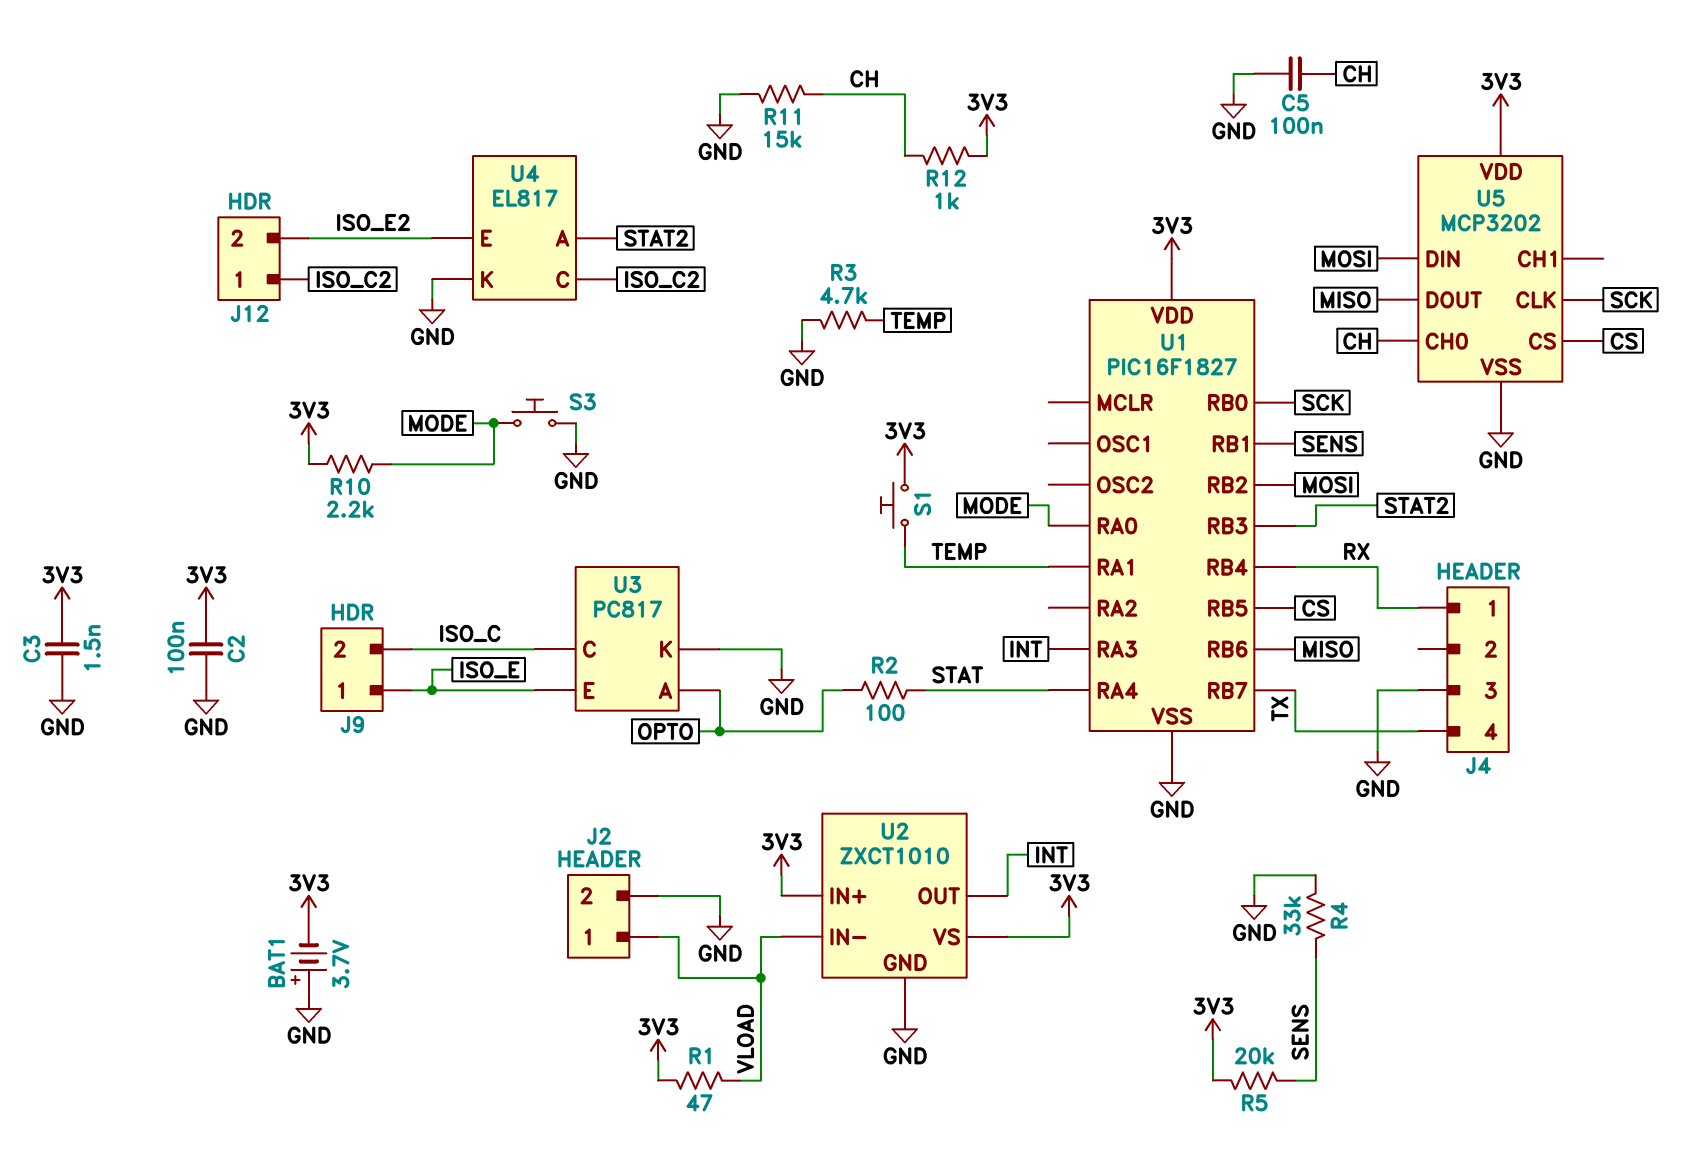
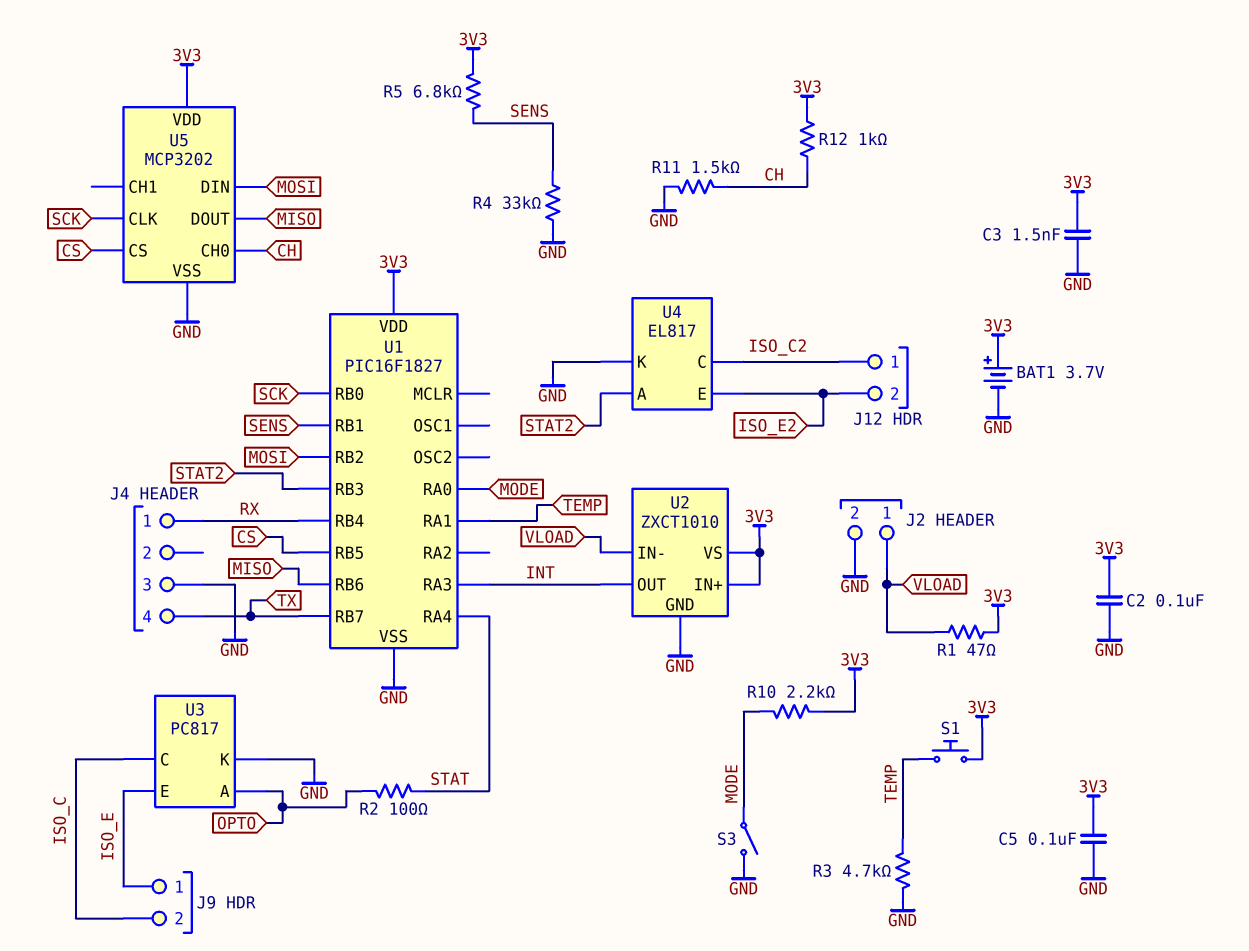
BAT1: 3.7V (plus GND, minus 3V3) -> 3.7V (plus 3V3, minus GND)
C5: 100nF (CH, GND) -> 100nF (3V3, GND)
R5: 20k (3V3, SENS) -> 6.8k (3V3, SENS)
R11: 15k (CH, GND) -> 1.5k (CH, GND)
S3: button (GND, MODE) -> switch (GND, MODE)

